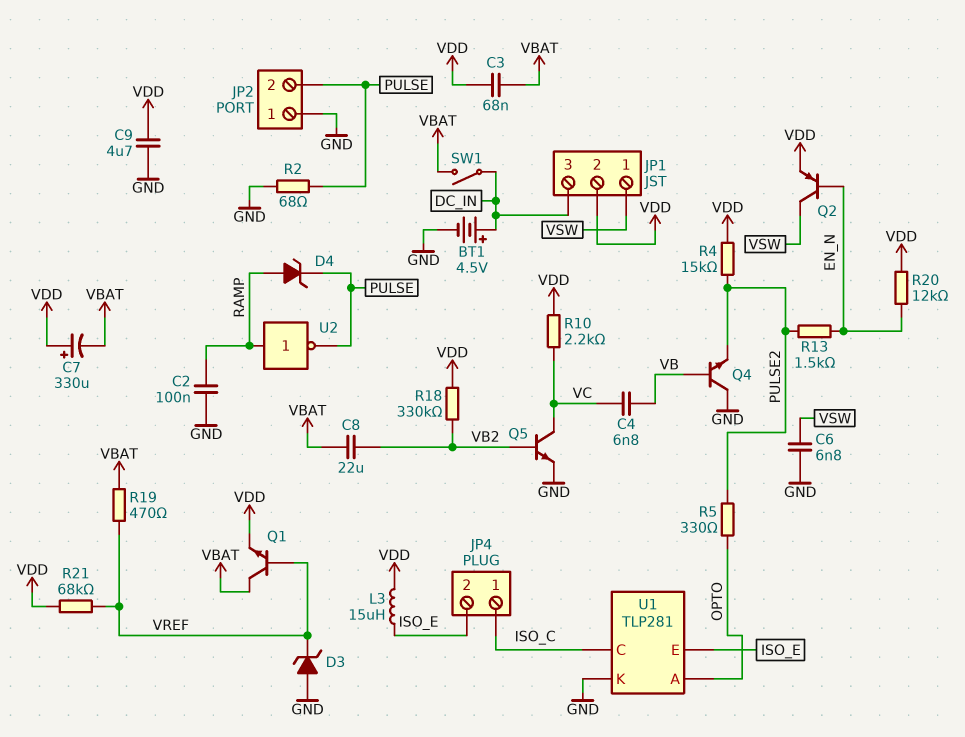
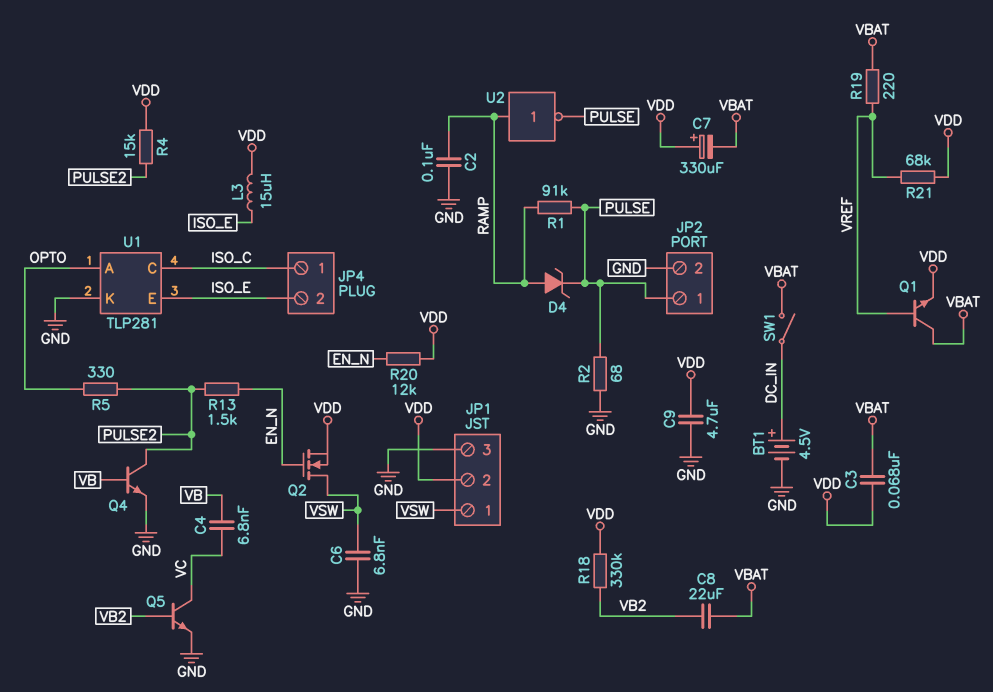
D3: zener (A GND, K VREF) -> none
JP1 pin 3: DC_IN -> GND
JP2 pin 1: GND -> PULSE
JP2 pin 2: PULSE -> GND
Q2: PNP (B EN_N, C VSW, E VDD) -> NMOS (G EN_N, D VSW, S VDD)
Q4: NPN (B VB, C GND, E PULSE2) -> NPN (B VB, C PULSE2, E GND)
R1: none -> 91k (PULSE, RAMP)
R10: 2.2k (VC, VDD) -> none
R19: 470 (VBAT, VREF) -> 220 (VBAT, VREF)

